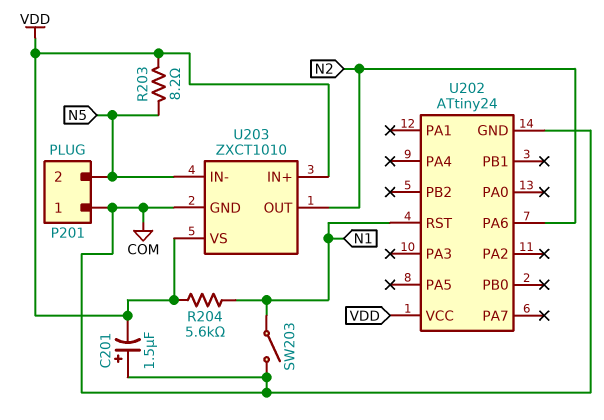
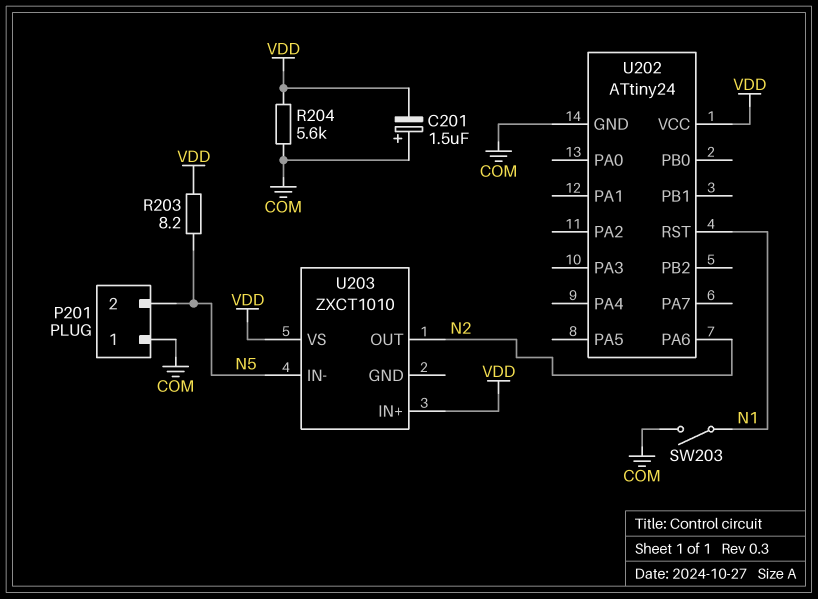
R204: 5.6k (N1, VDD) -> 5.6k (COM, VDD)
U203 pin GND: COM -> none

